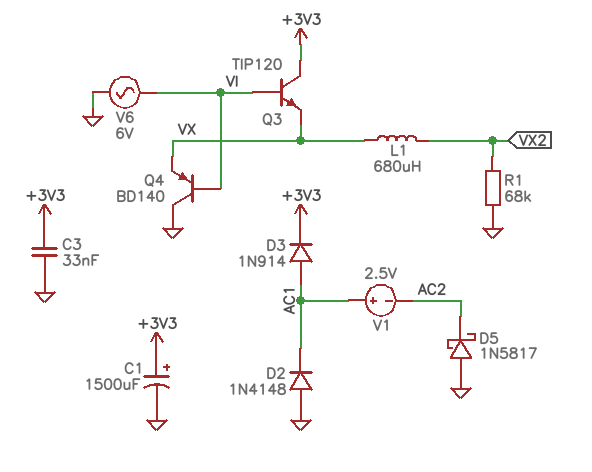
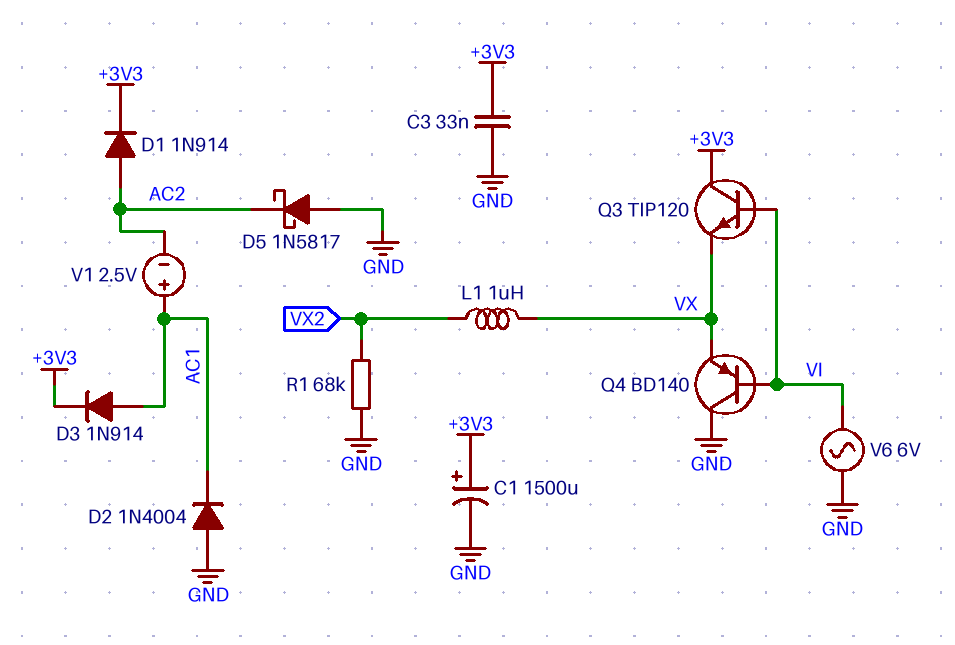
D1: none -> diode 1N914 (A AC2, K +3V3)
D2: diode 1N4148 (A GND, K AC1) -> diode 1N4004 (A GND, K AC1)
L1: 680uH (VX, VX2) -> 1uH (VX, VX2)

